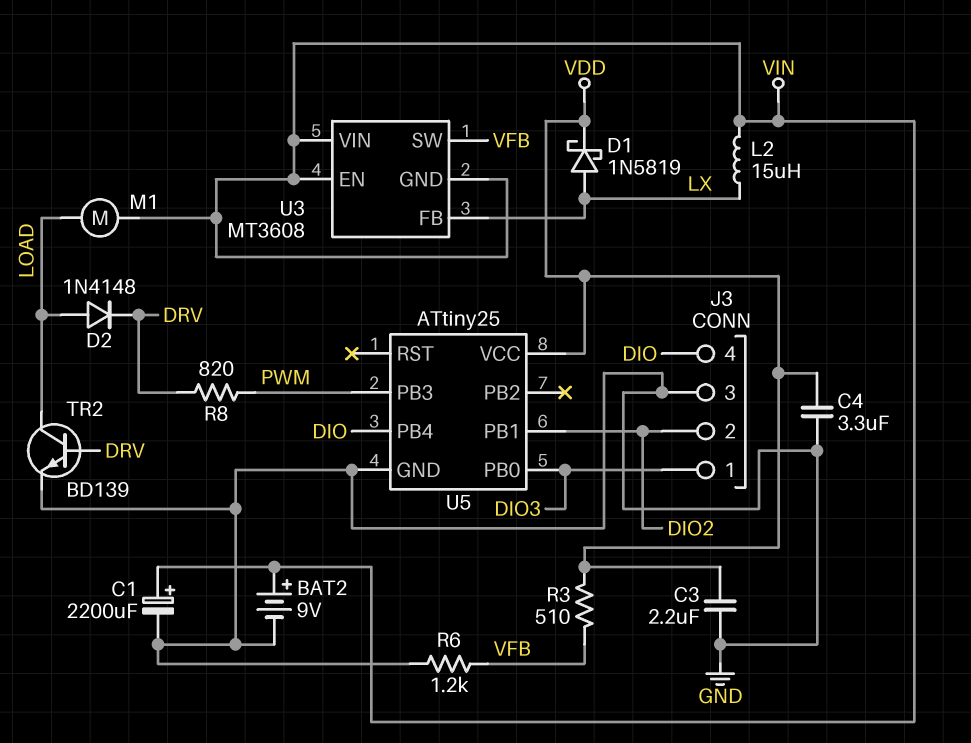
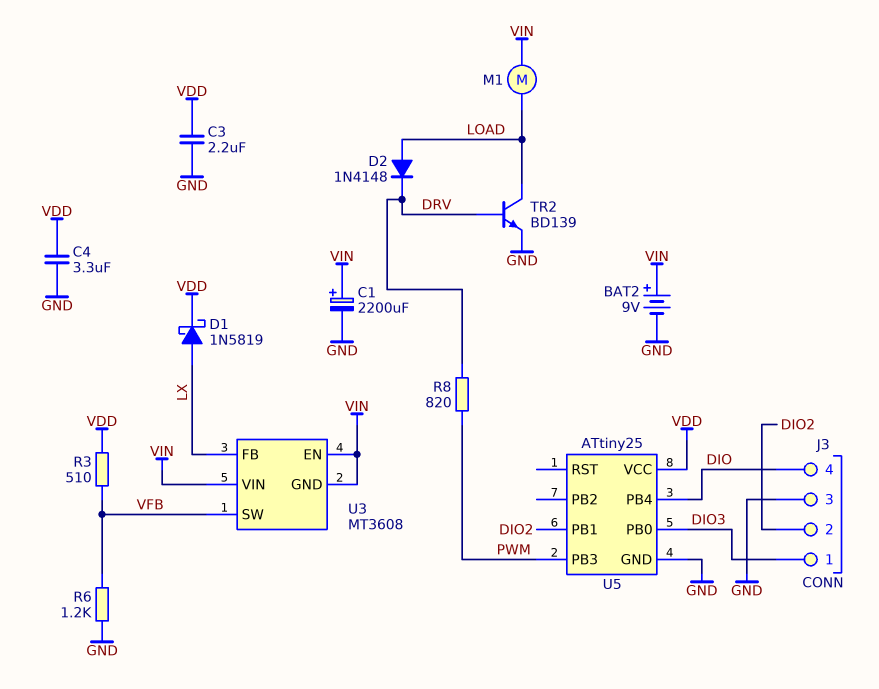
L2: 15uH (LX, VIN) -> none

